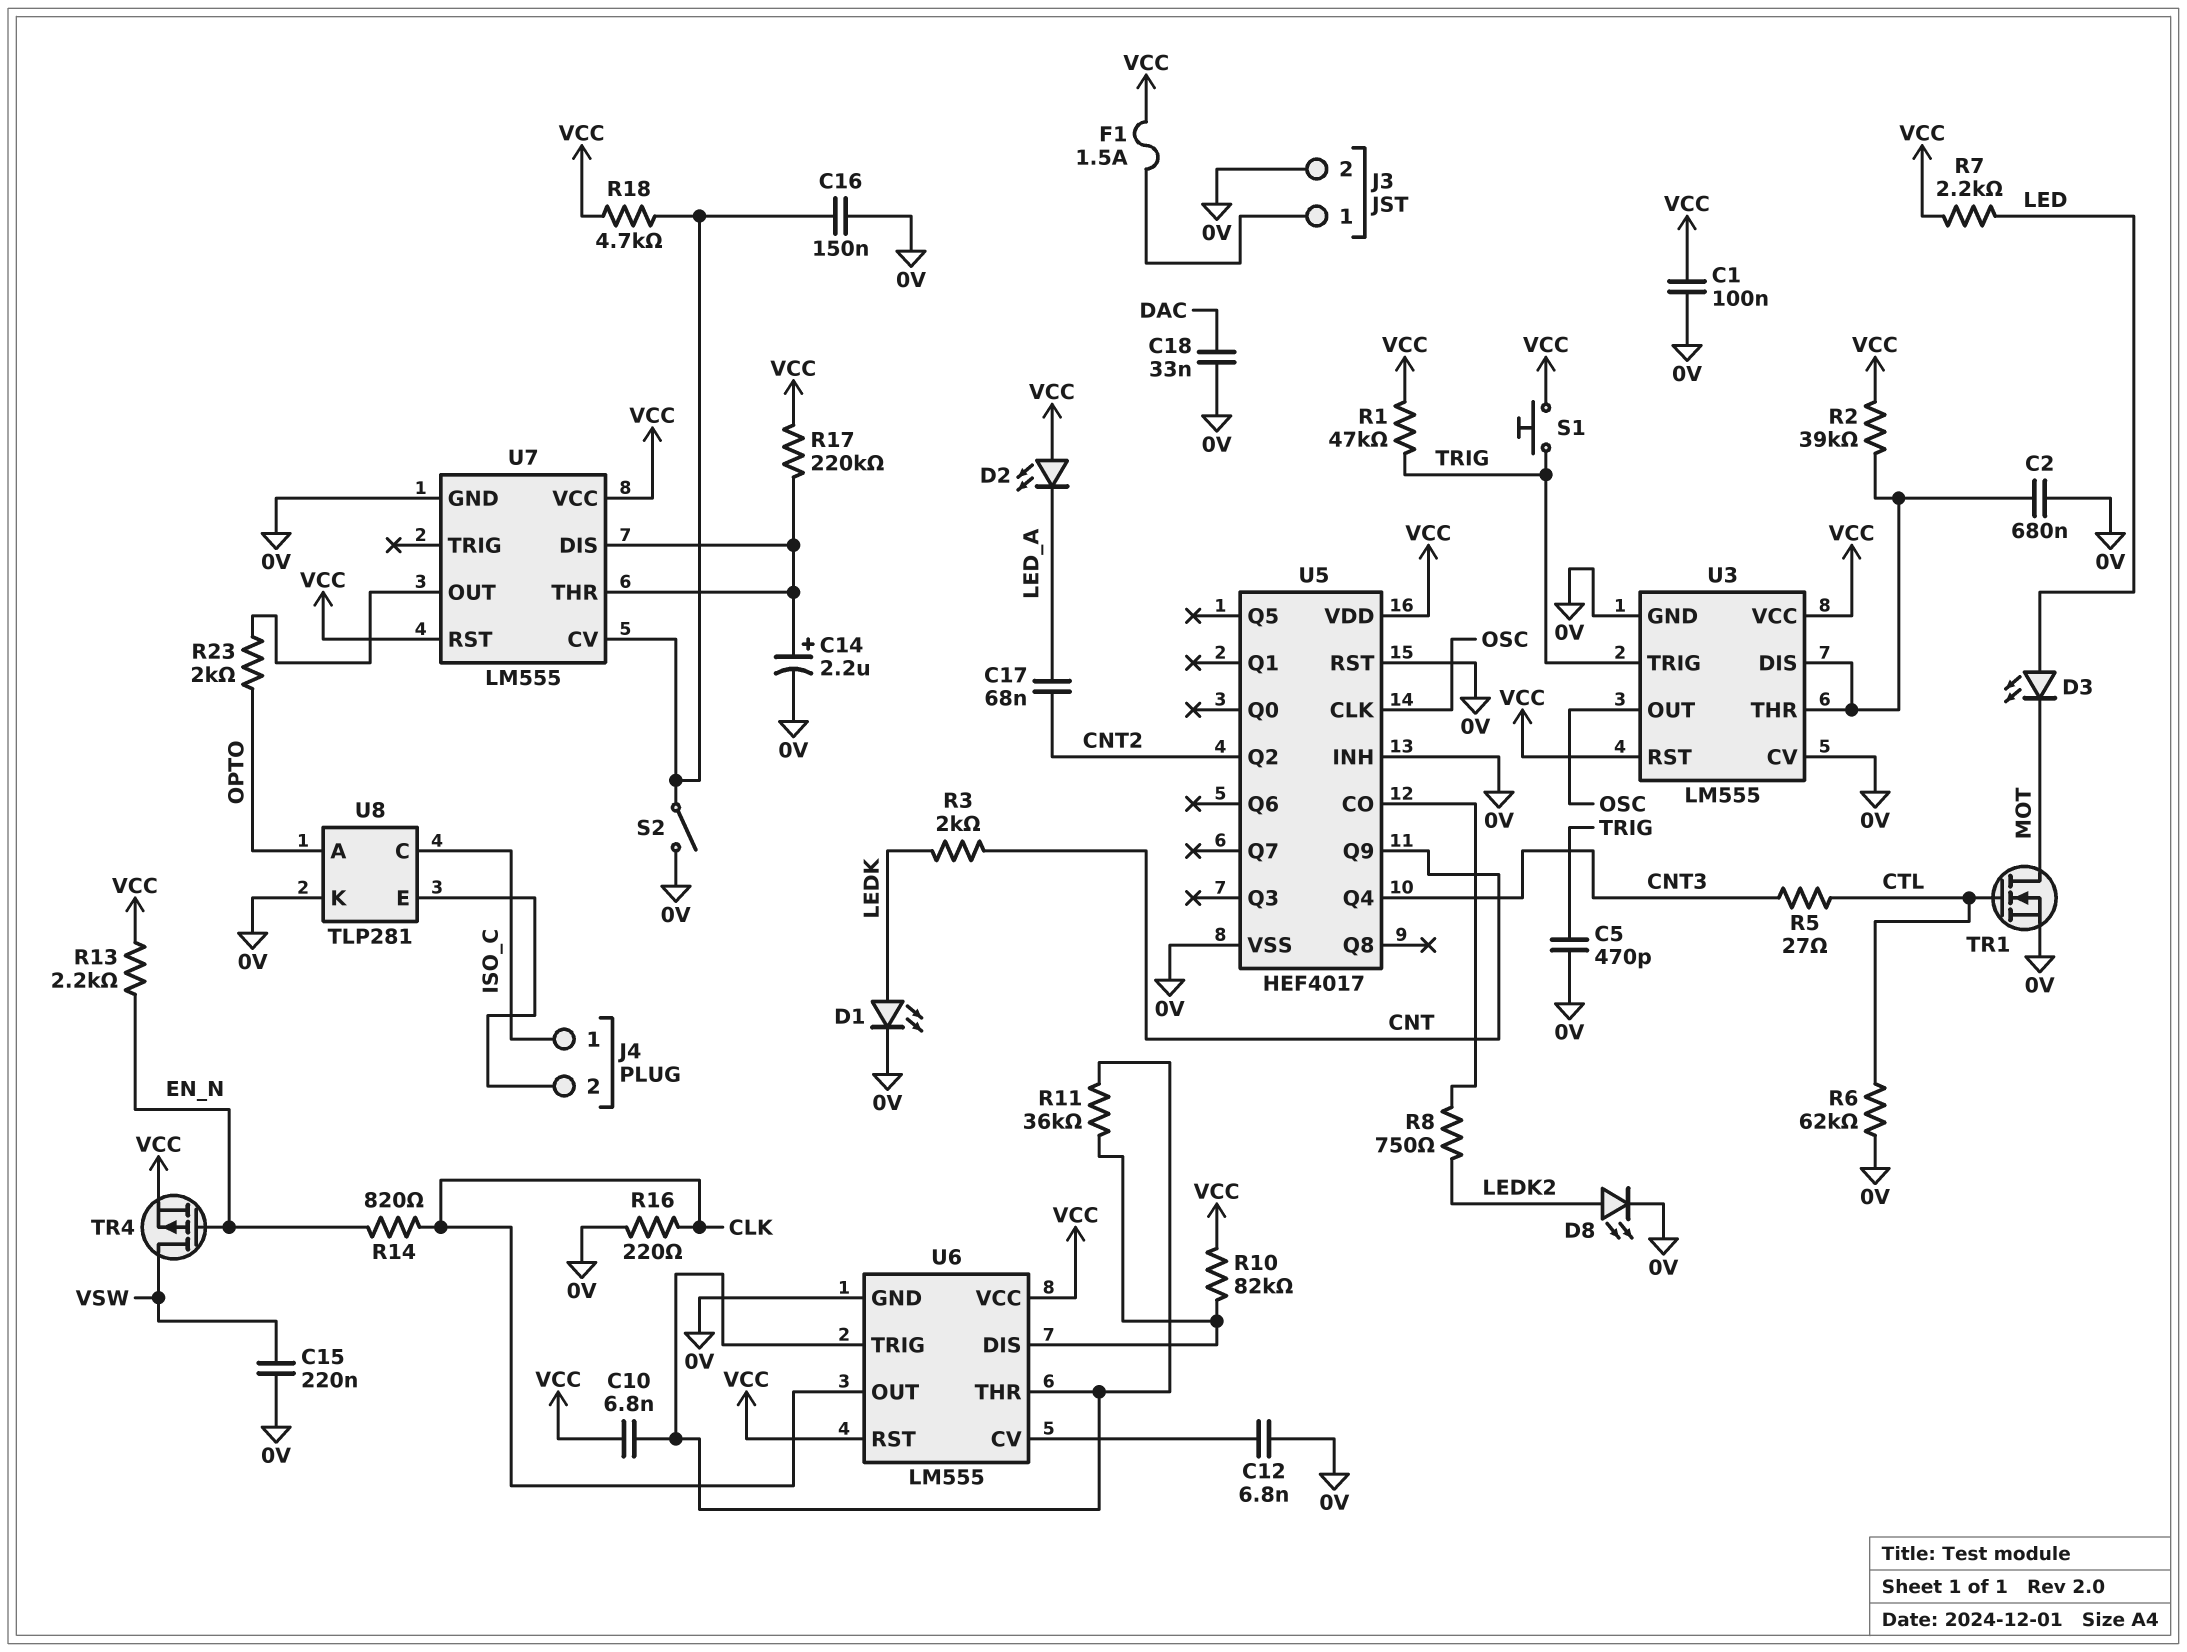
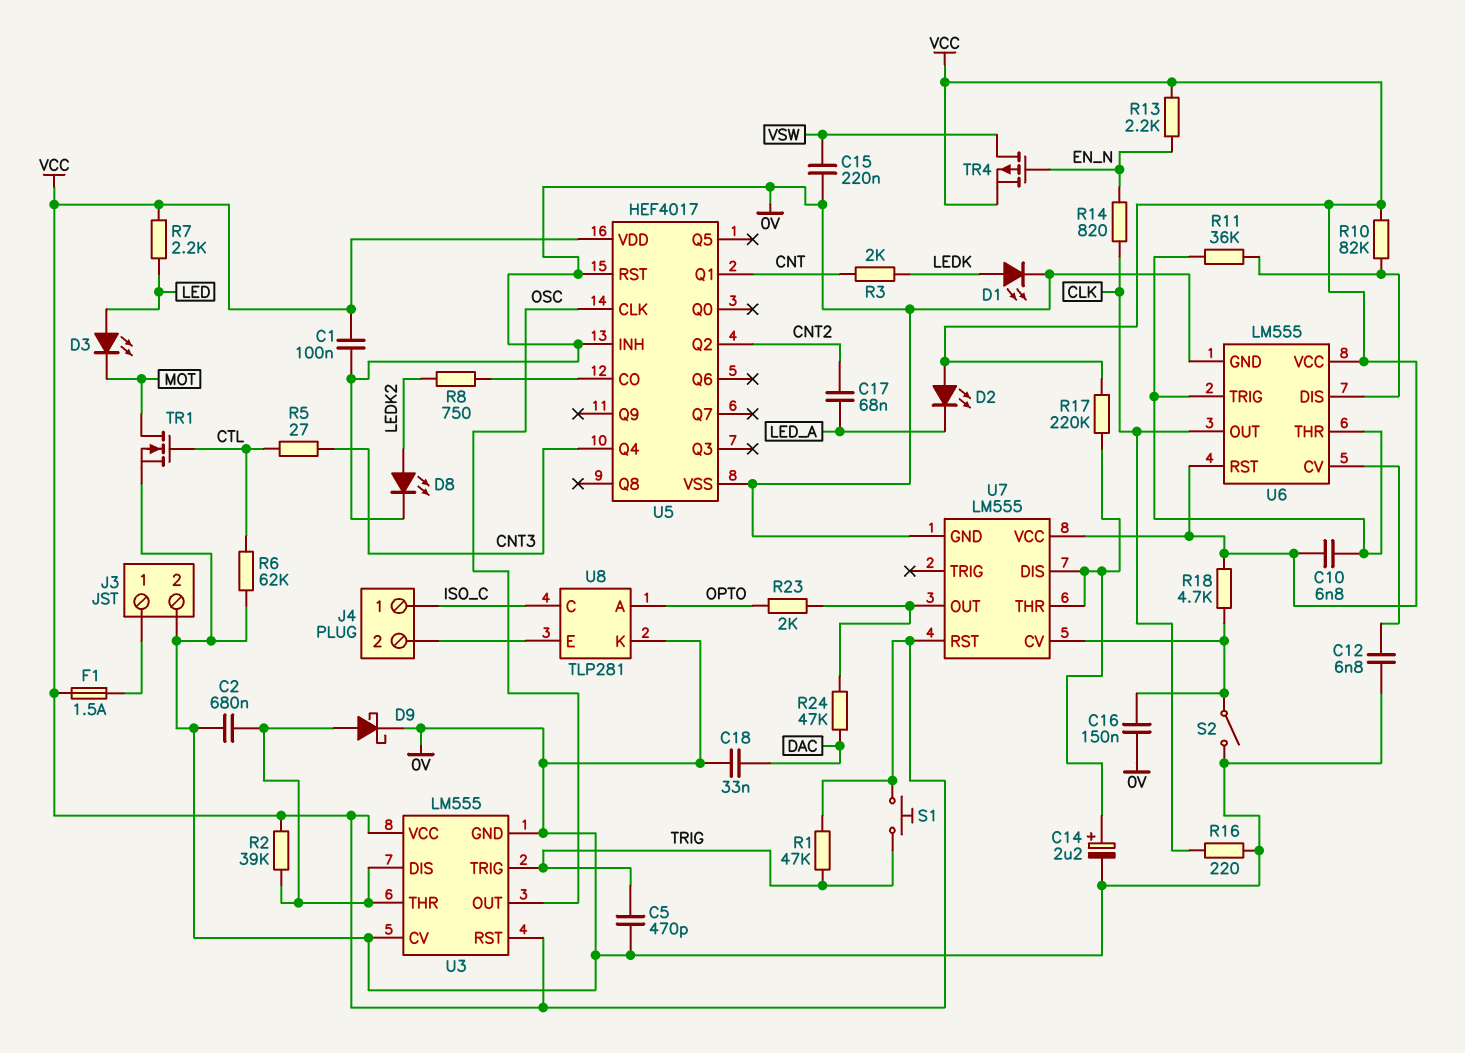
D9: none -> schottky (A U3/DIS, K 0V)
R24: none -> 47k (DAC, U7/OUT)
U5 pin Q1: none -> CNT
U5 pin Q9: CNT -> none

